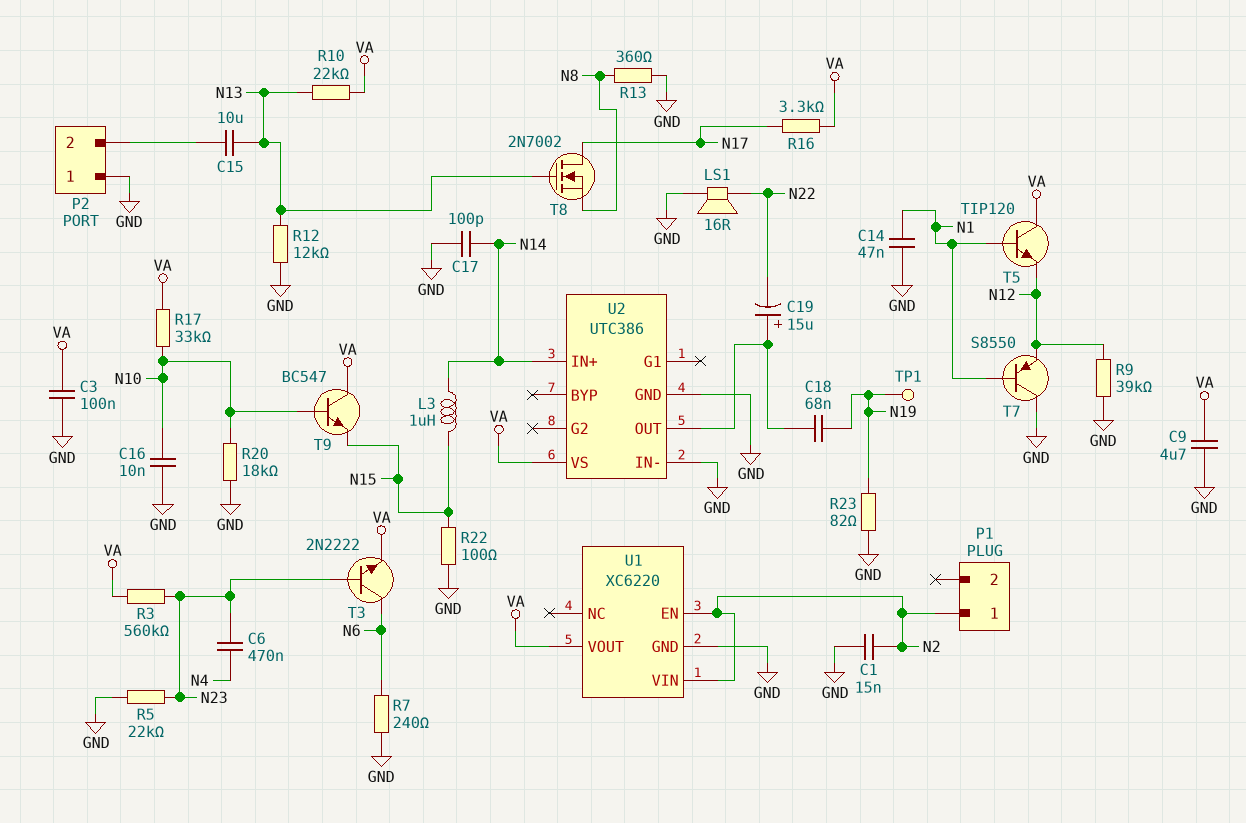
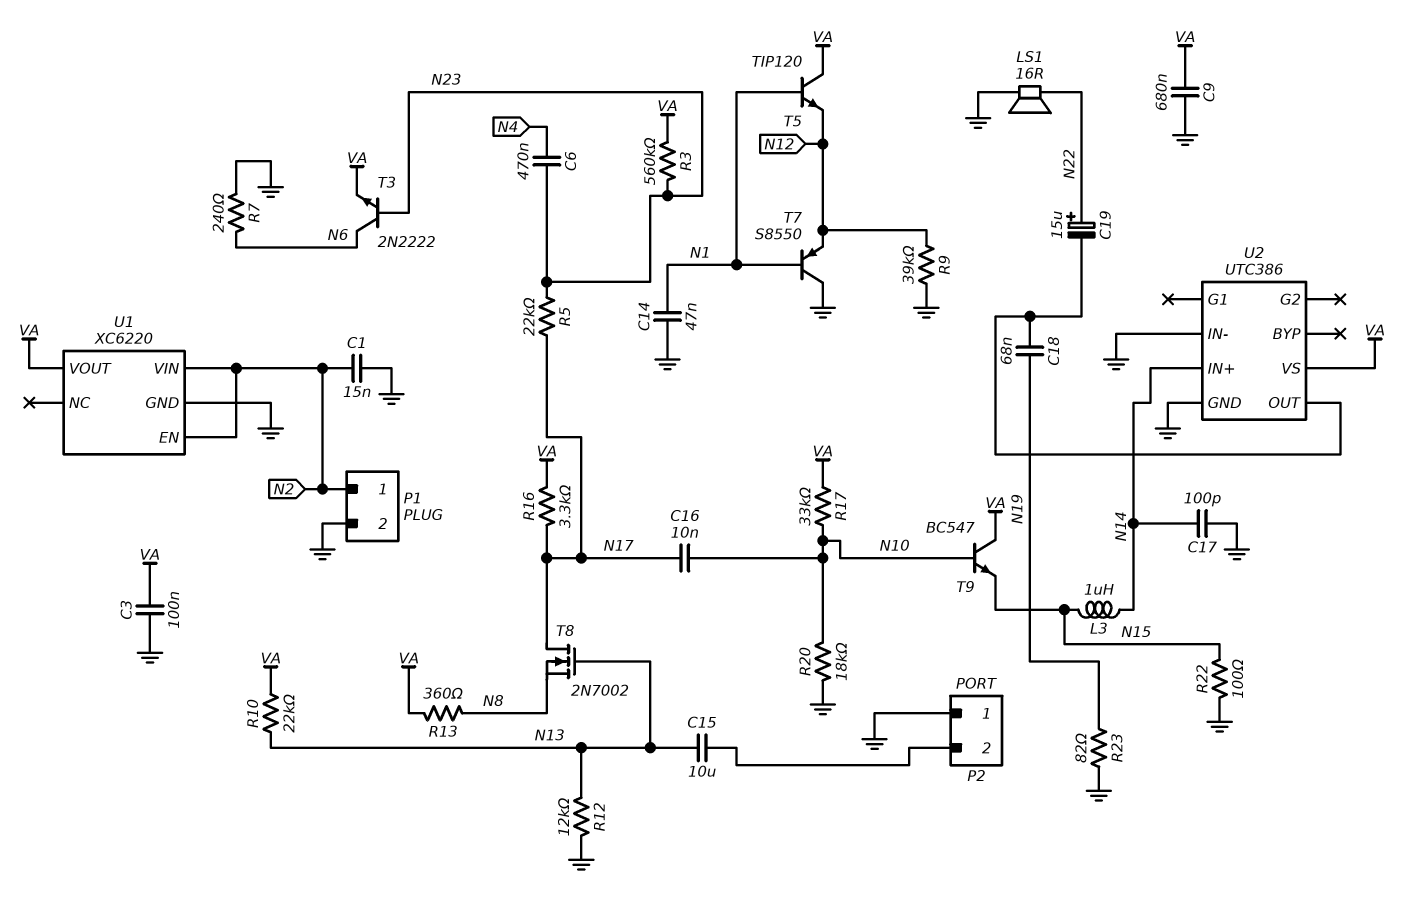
C9: 4.7uF (GND, VA) -> 680nF (GND, VA)
C16: 10nF (GND, N10) -> 10nF (N10, N17)
C19: 15uF (plus U2/OUT, minus N22) -> 15uF (plus N22, minus U2/OUT)
P1 pin 2: none -> GND
R5: 22k (GND, N23) -> 22k (N17, N23)
R13: 360 (GND, N8) -> 360 (N8, VA)
TP1: test point (N19) -> none

